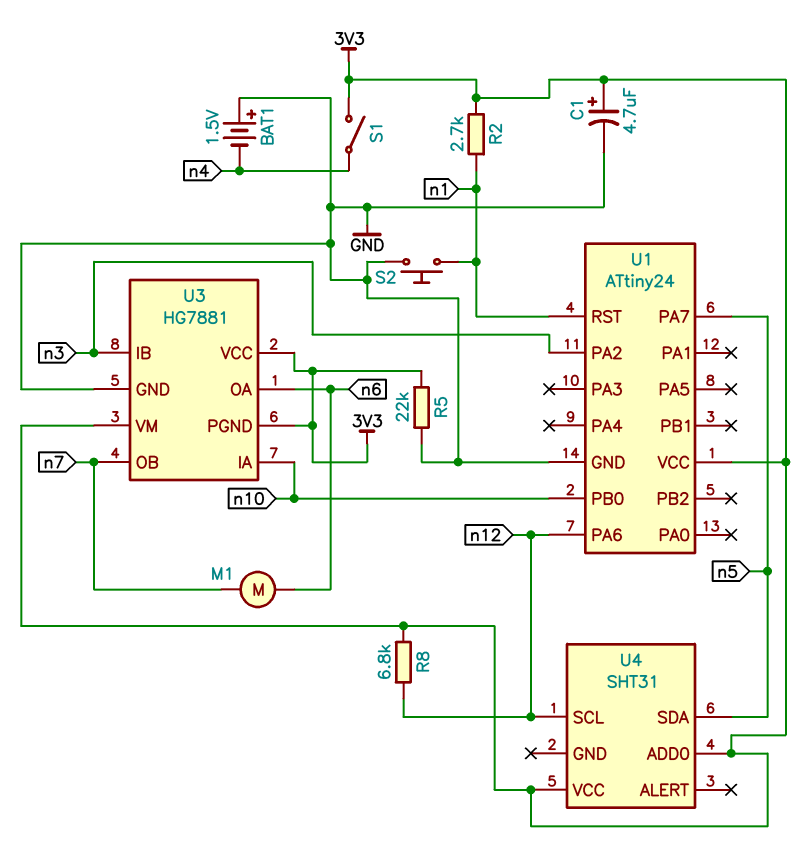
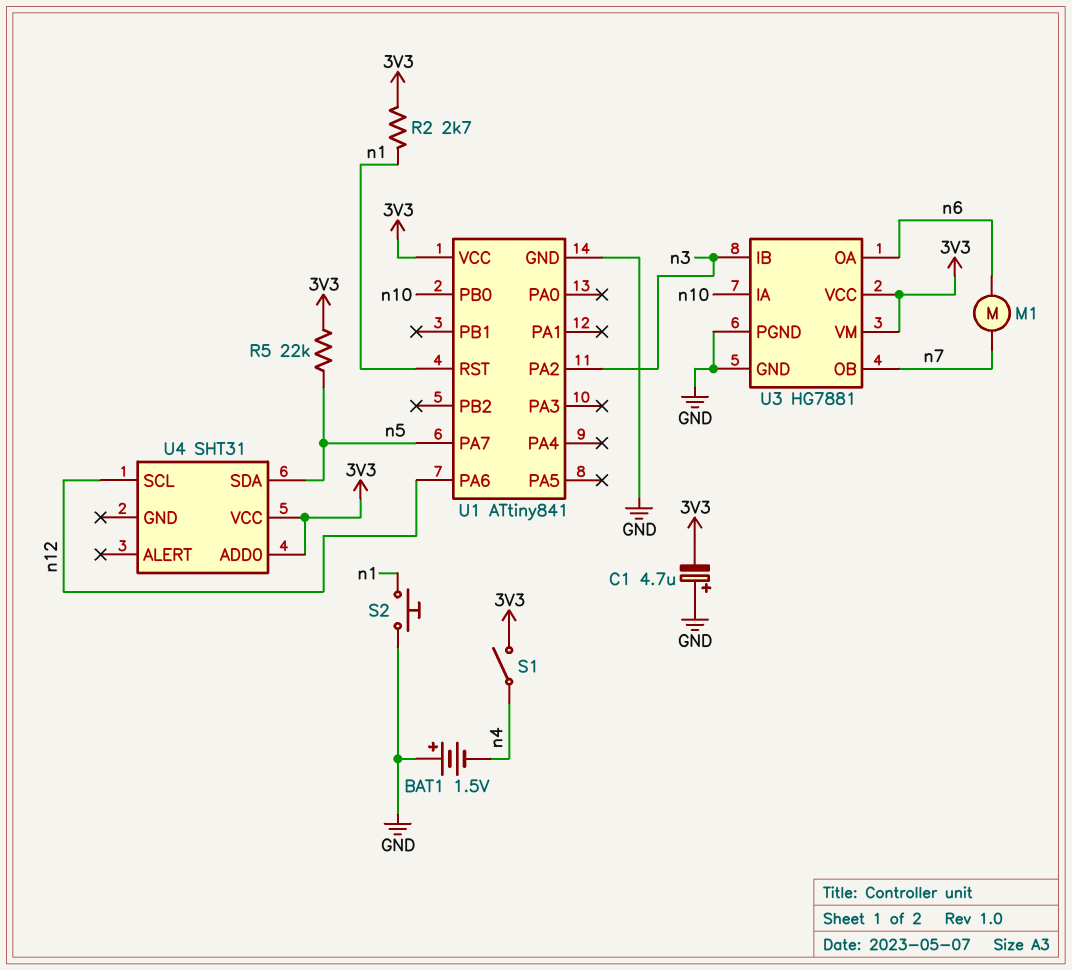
C1: 4.7uF (plus 3V3, minus GND) -> 4.7uF (plus GND, minus 3V3)
R5: 22k (3V3, GND) -> 22k (3V3, n5)
R8: 6.8k (3V3, n12) -> none
U1: ATtiny24 -> ATtiny841
U3 pin PGND: 3V3 -> GND

